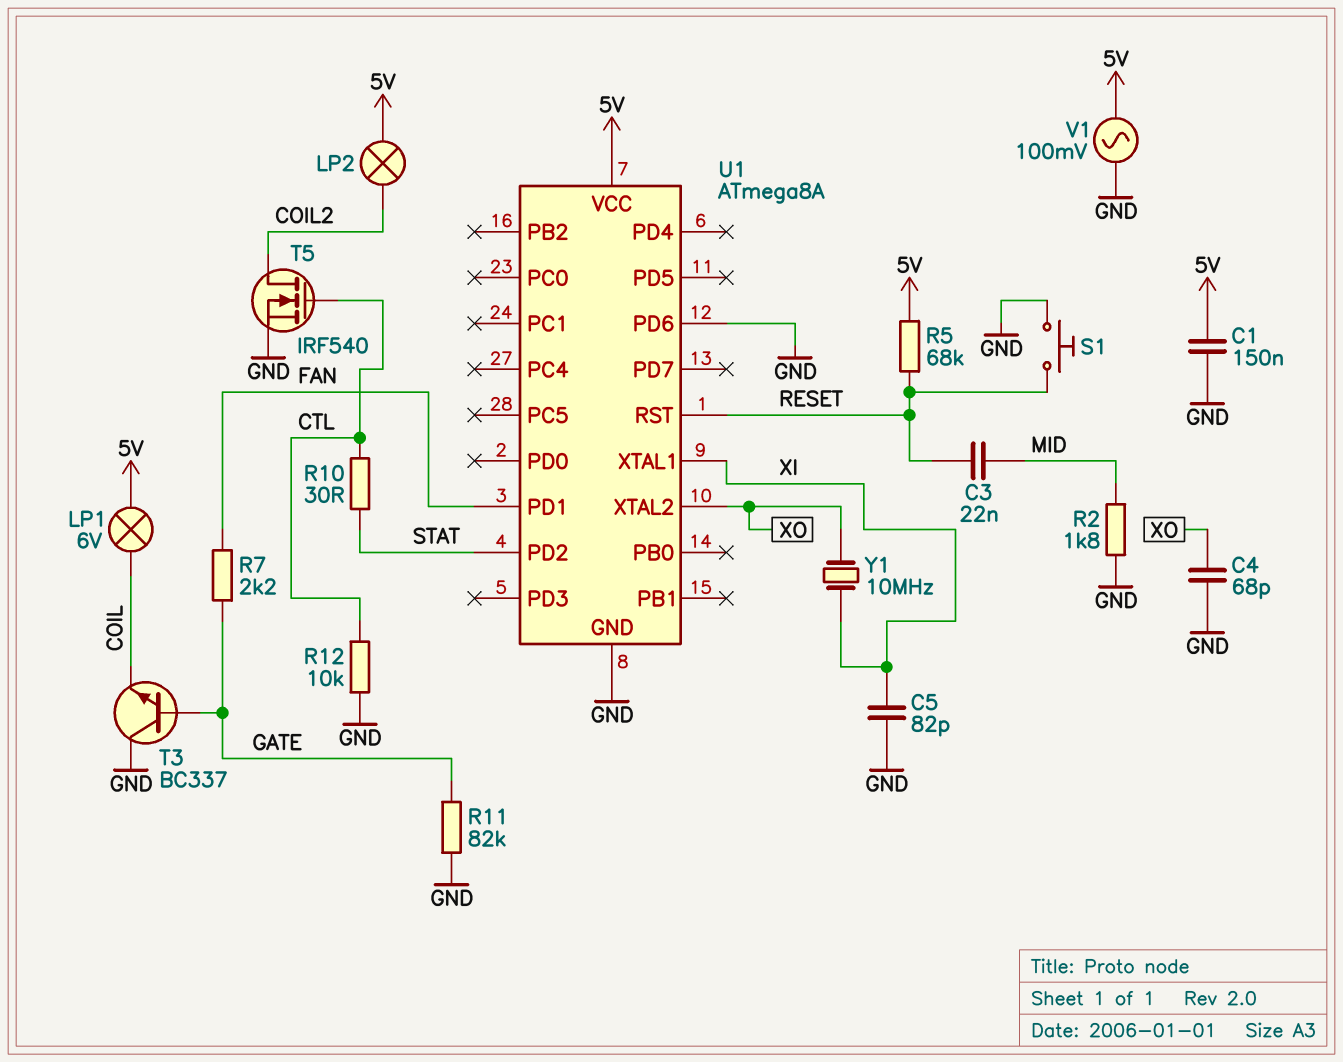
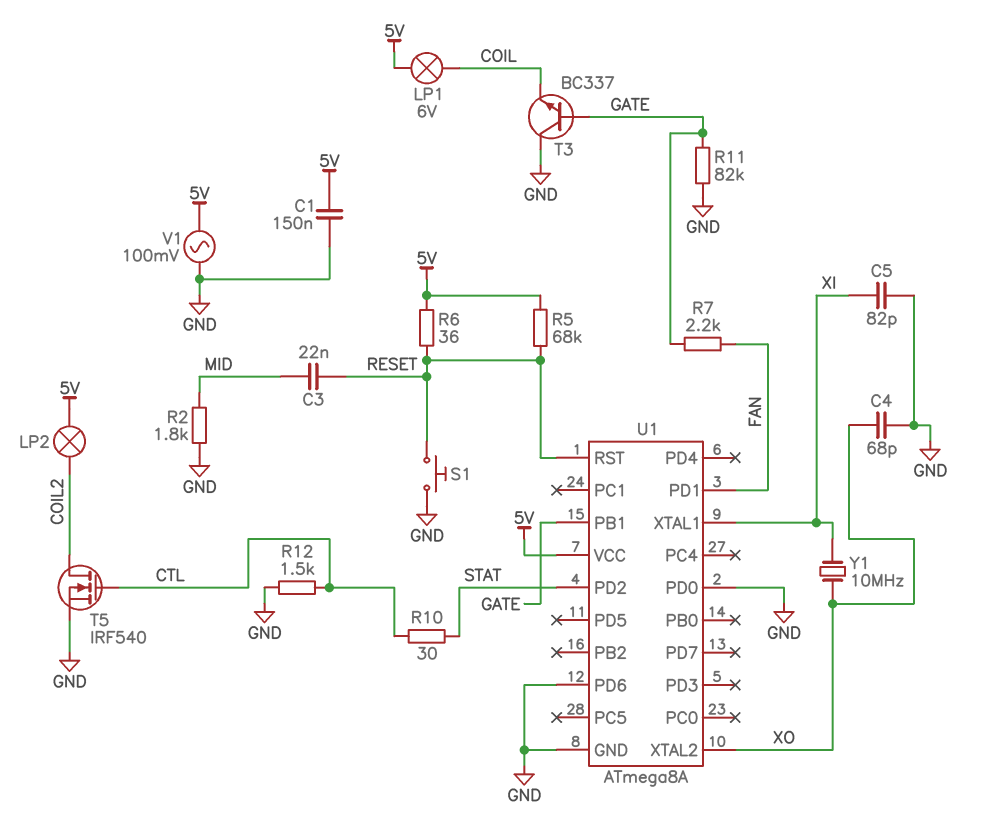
R6: none -> 36 (5V, RESET)
R12: 10k (CTL, GND) -> 1.5k (CTL, GND)
U1 pin PB1: none -> GATE
U1 pin PD0: none -> GND

